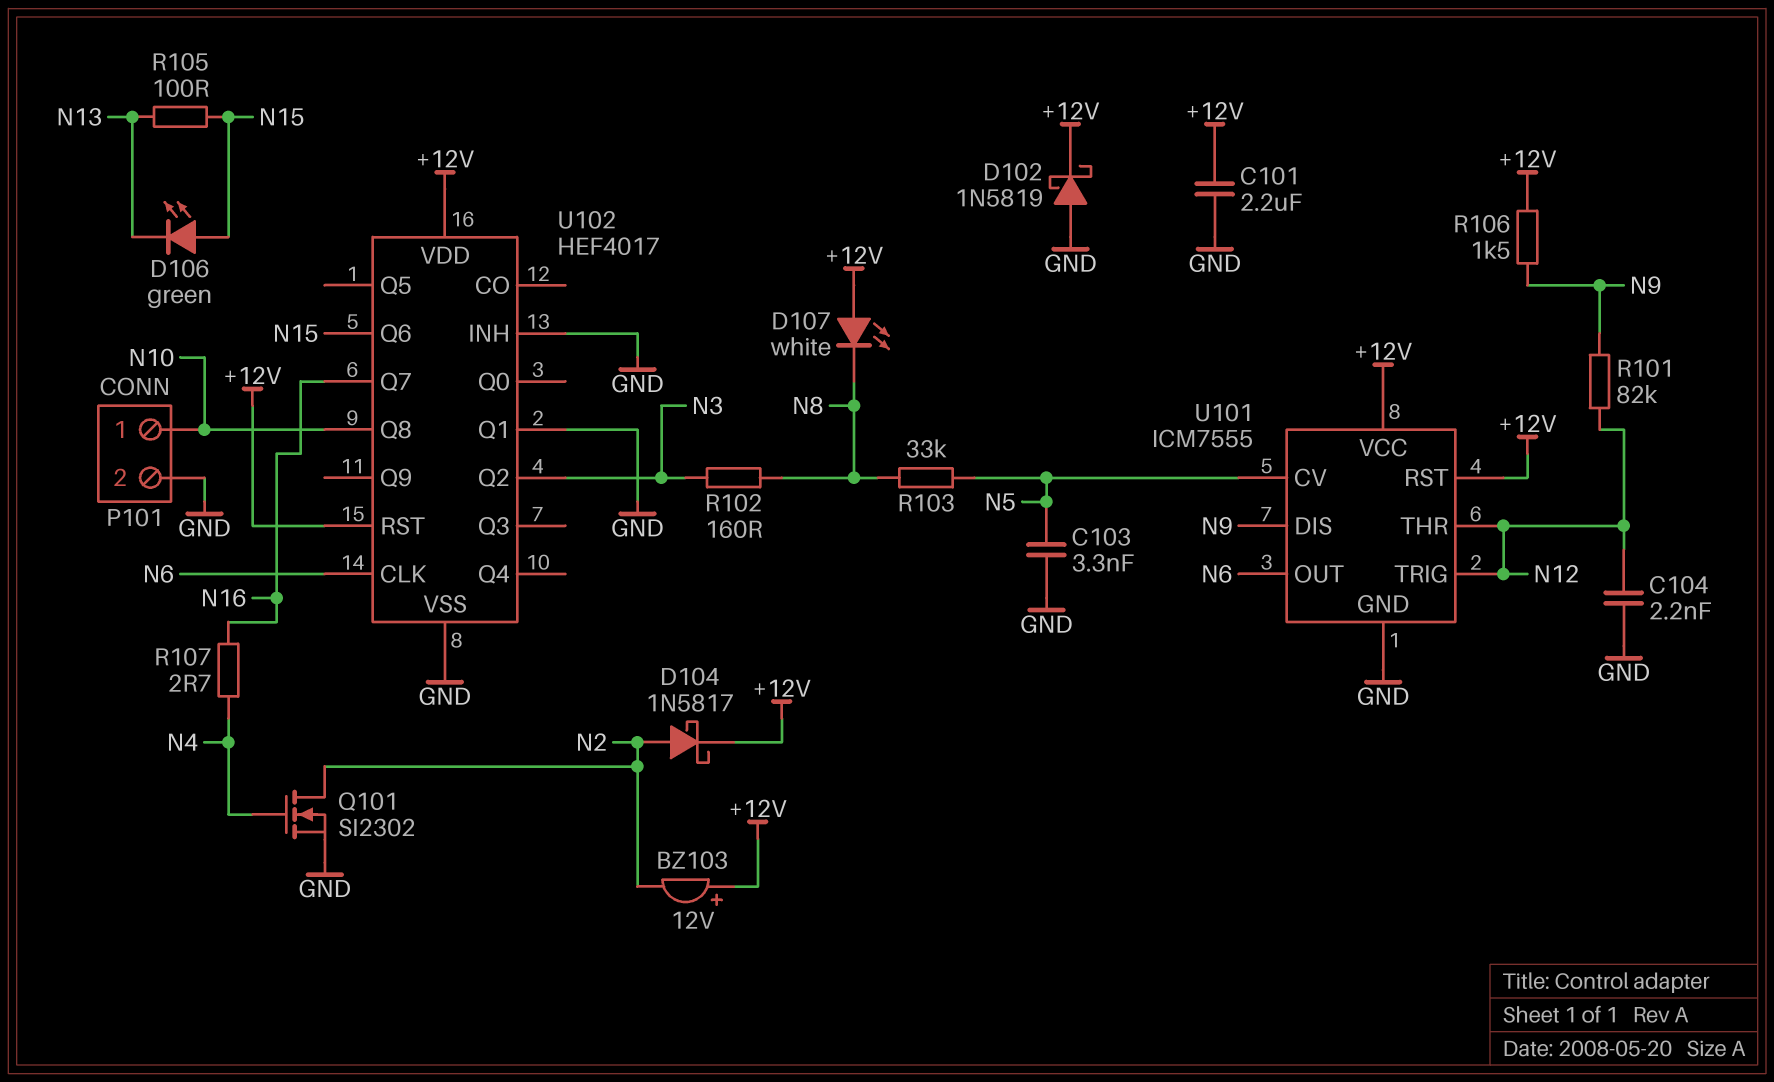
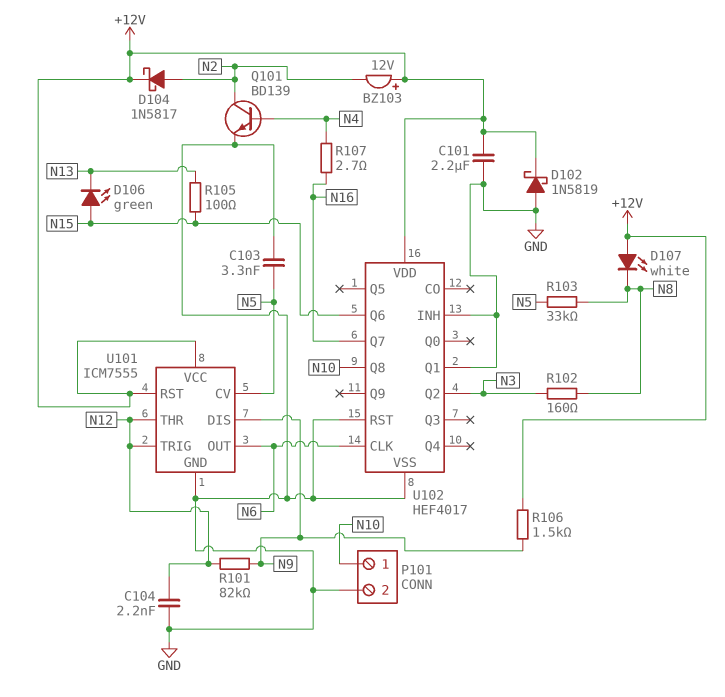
Q101: NMOS SI2302 (G N4, D N2, S GND) -> NPN BD139 (B N4, C N2, E GND)
U102 pin RST: +12V -> GND

